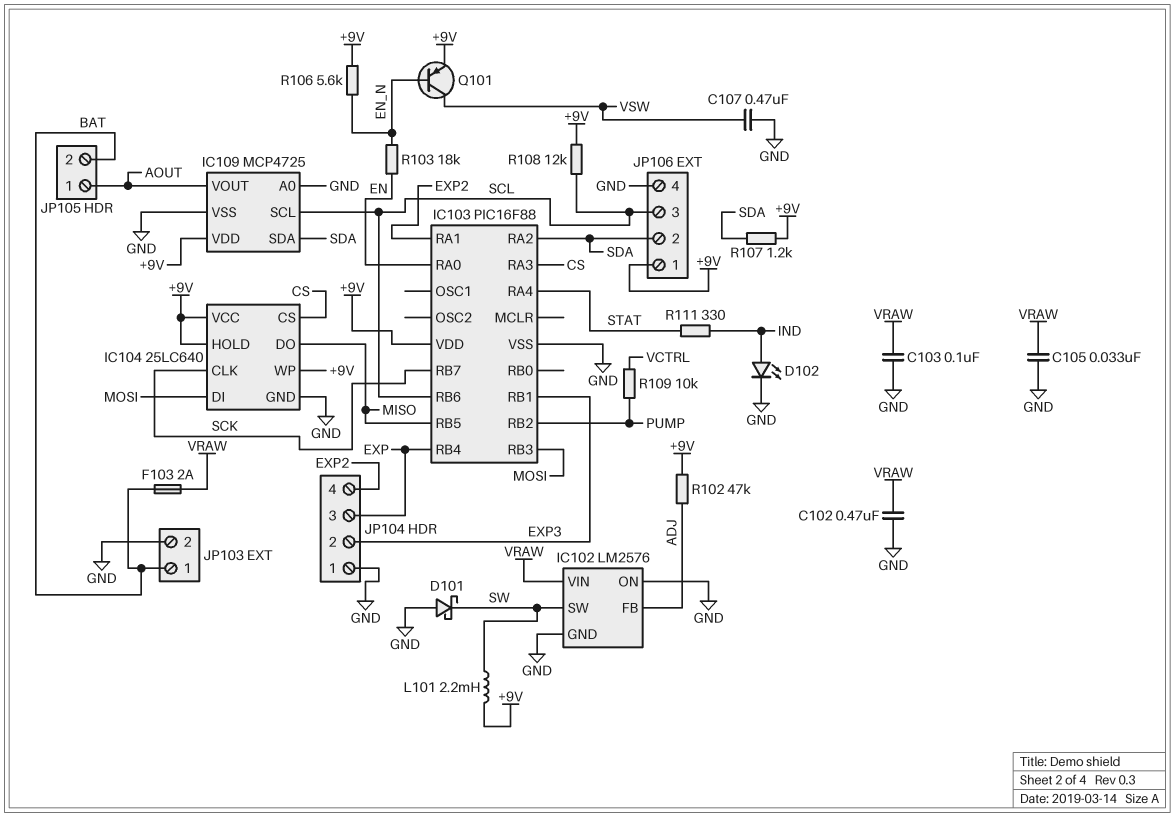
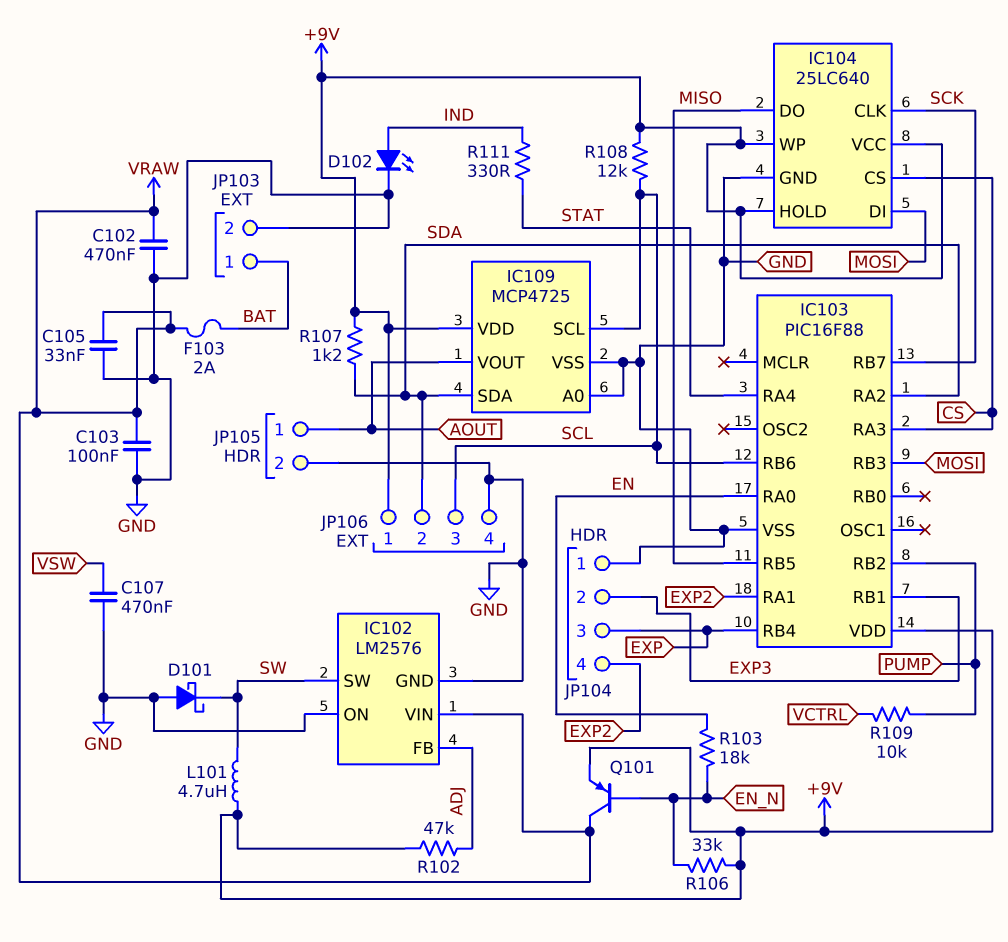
JP105 pin 2: BAT -> GND
L101: 2.2mH (+9V, SW) -> 4.7uH (+9V, SW)
Q101: PNP (B EN_N, C VSW, E +9V) -> PNP (B EN_N, C VRAW, E +9V)
R106: 5.6k (+9V, EN_N) -> 33k (+9V, EN_N)

